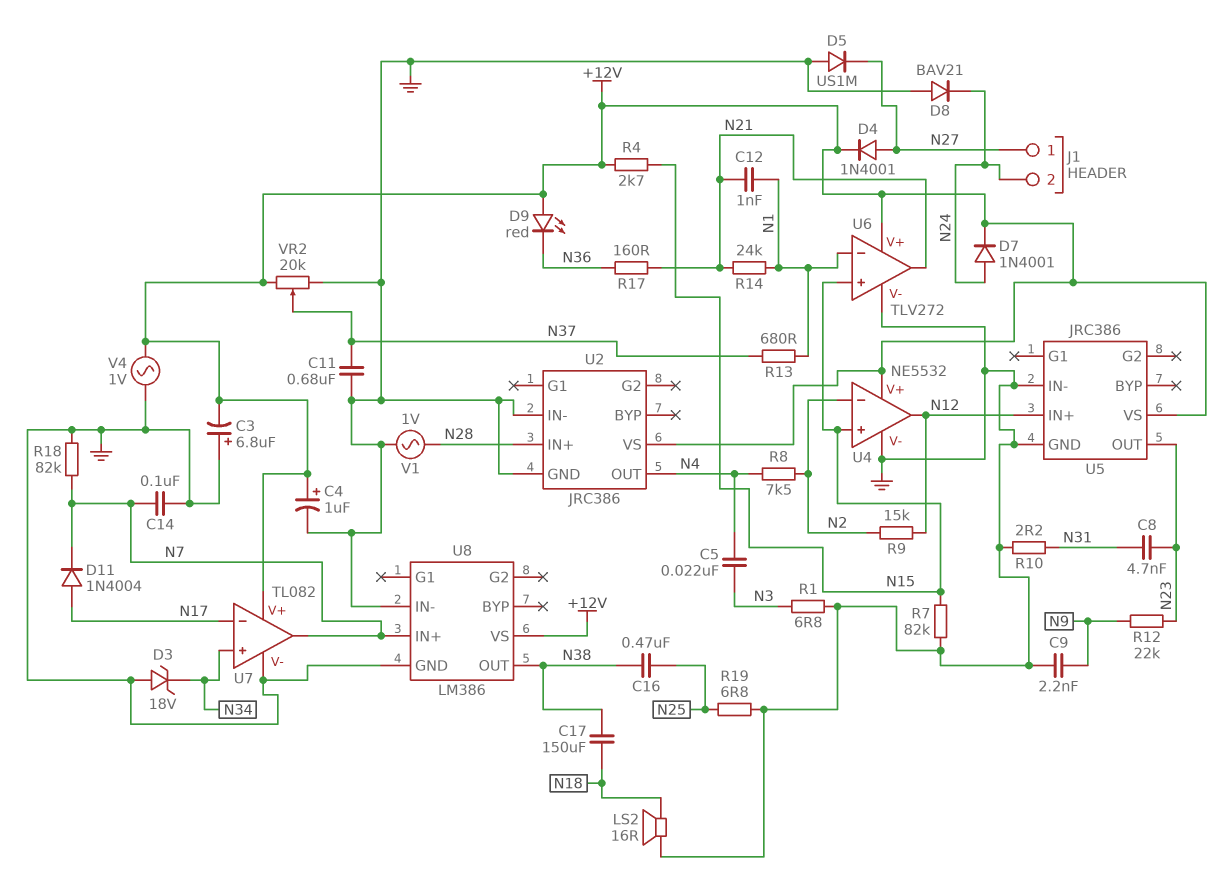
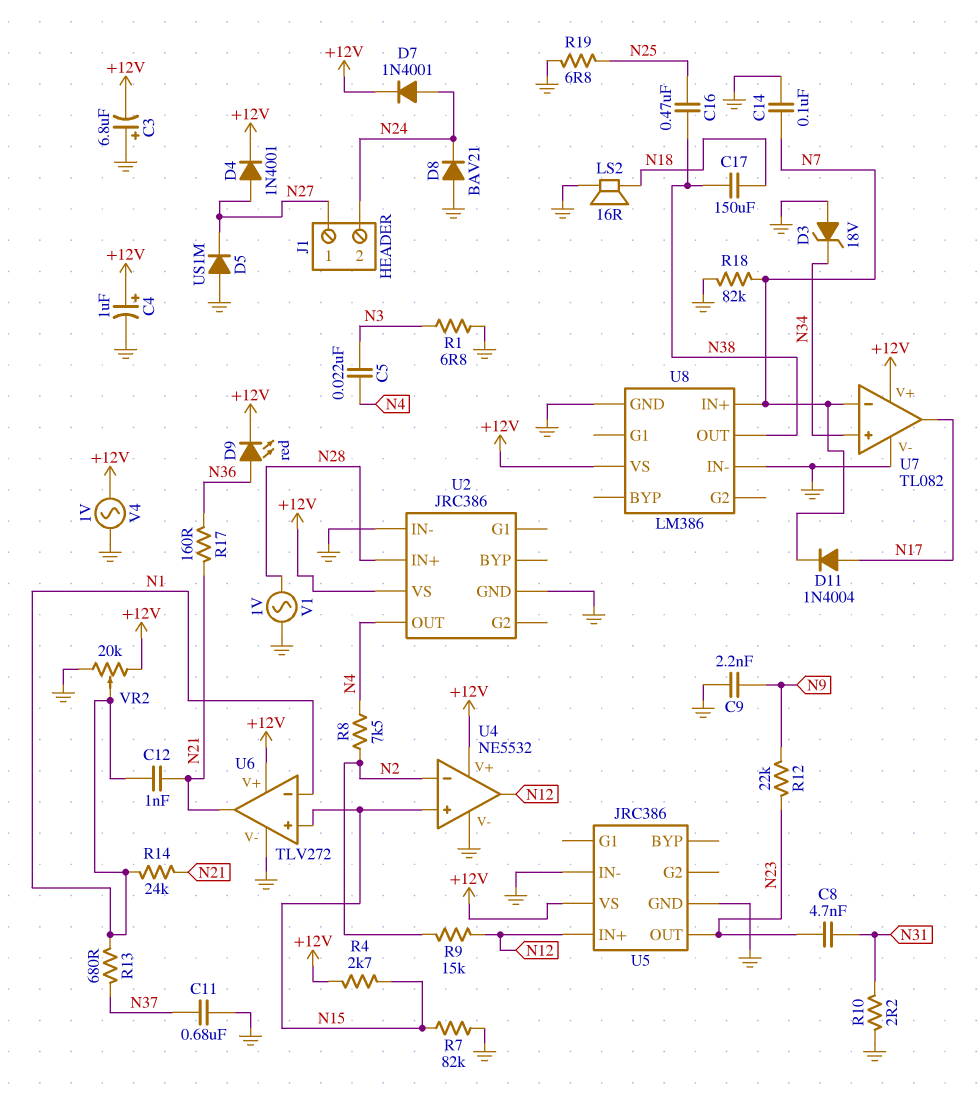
D9: LED red (A +12V, K N36) -> LED red (A N36, K +12V)
U7 pin in-: N17 -> N7
U7 pin out: N7 -> N17
VR2: 20k (+12V, GND, wiper N37) -> 20k (+12V, GND, wiper N1)

